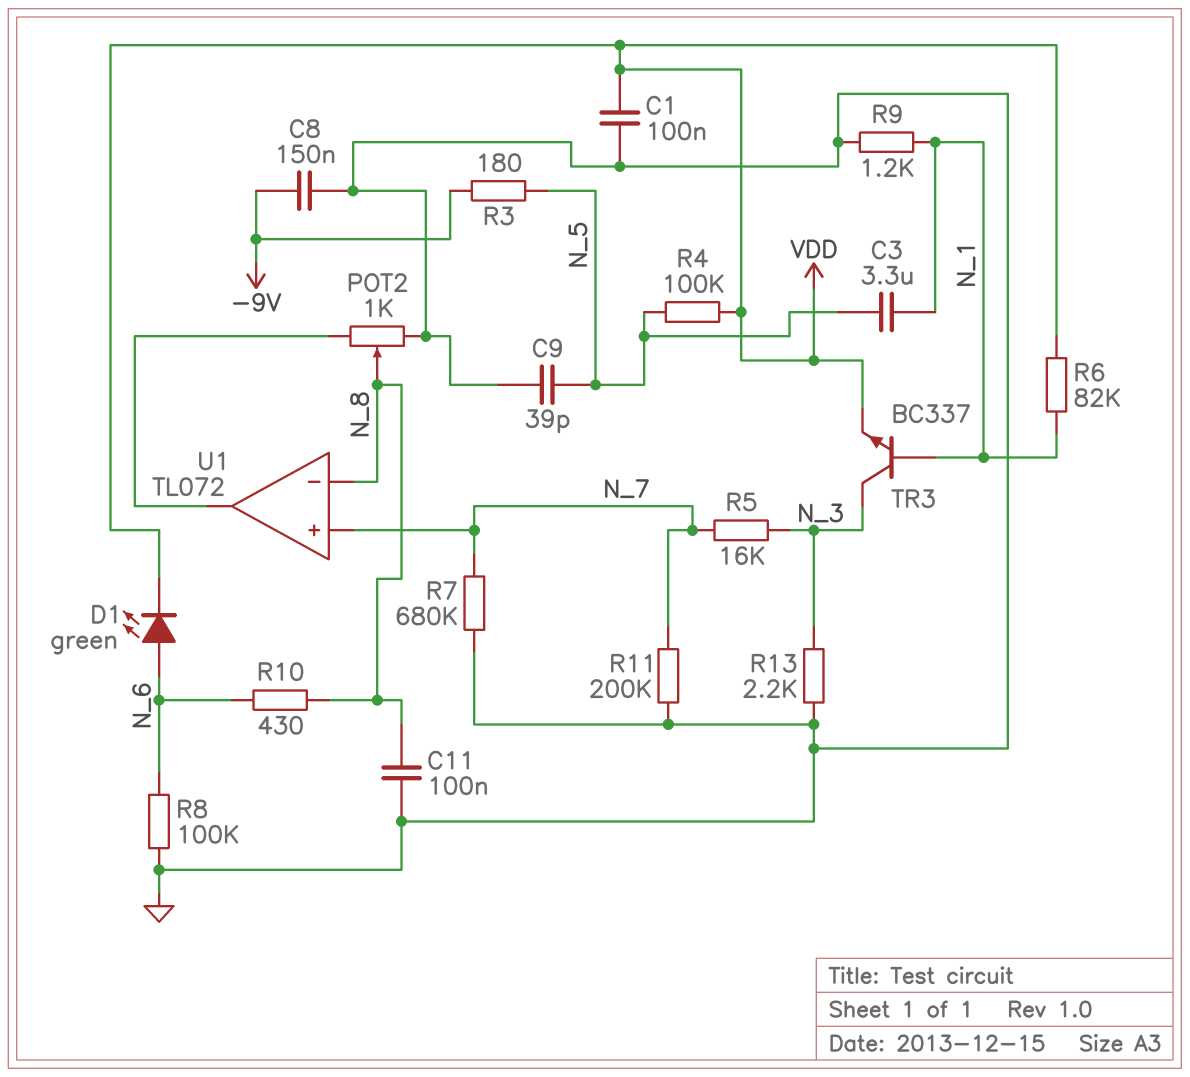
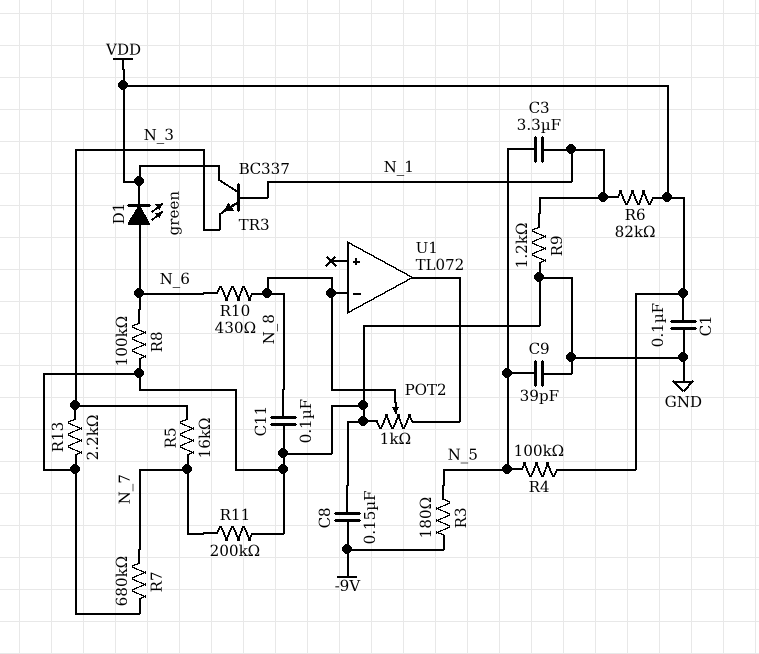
TR3: NPN BC337 (B N_1, C N_3, E VDD) -> NPN BC337 (B N_1, C VDD, E N_3)
U1 pin in+: N_7 -> none

